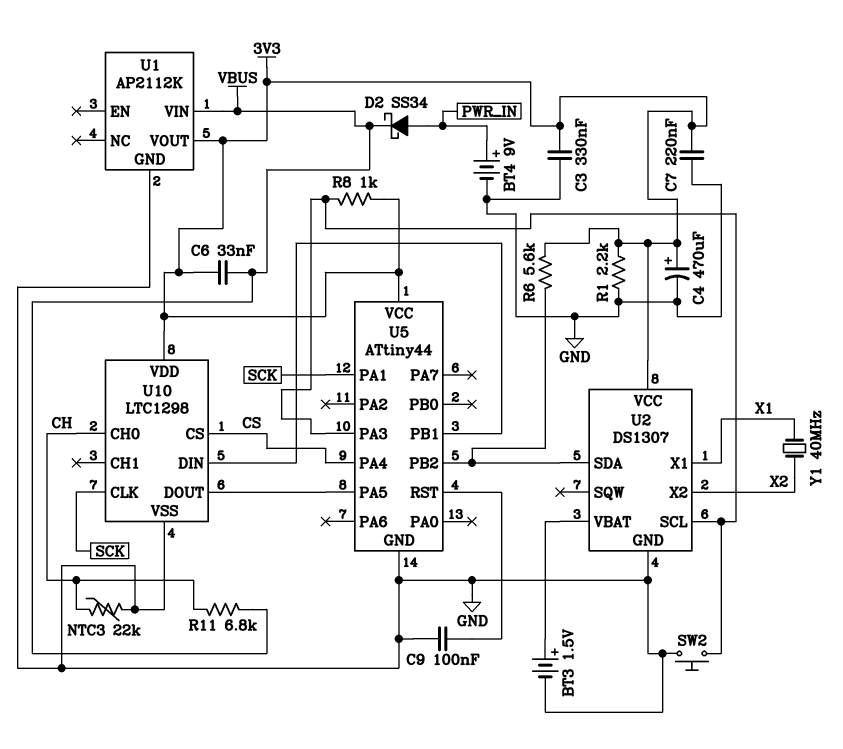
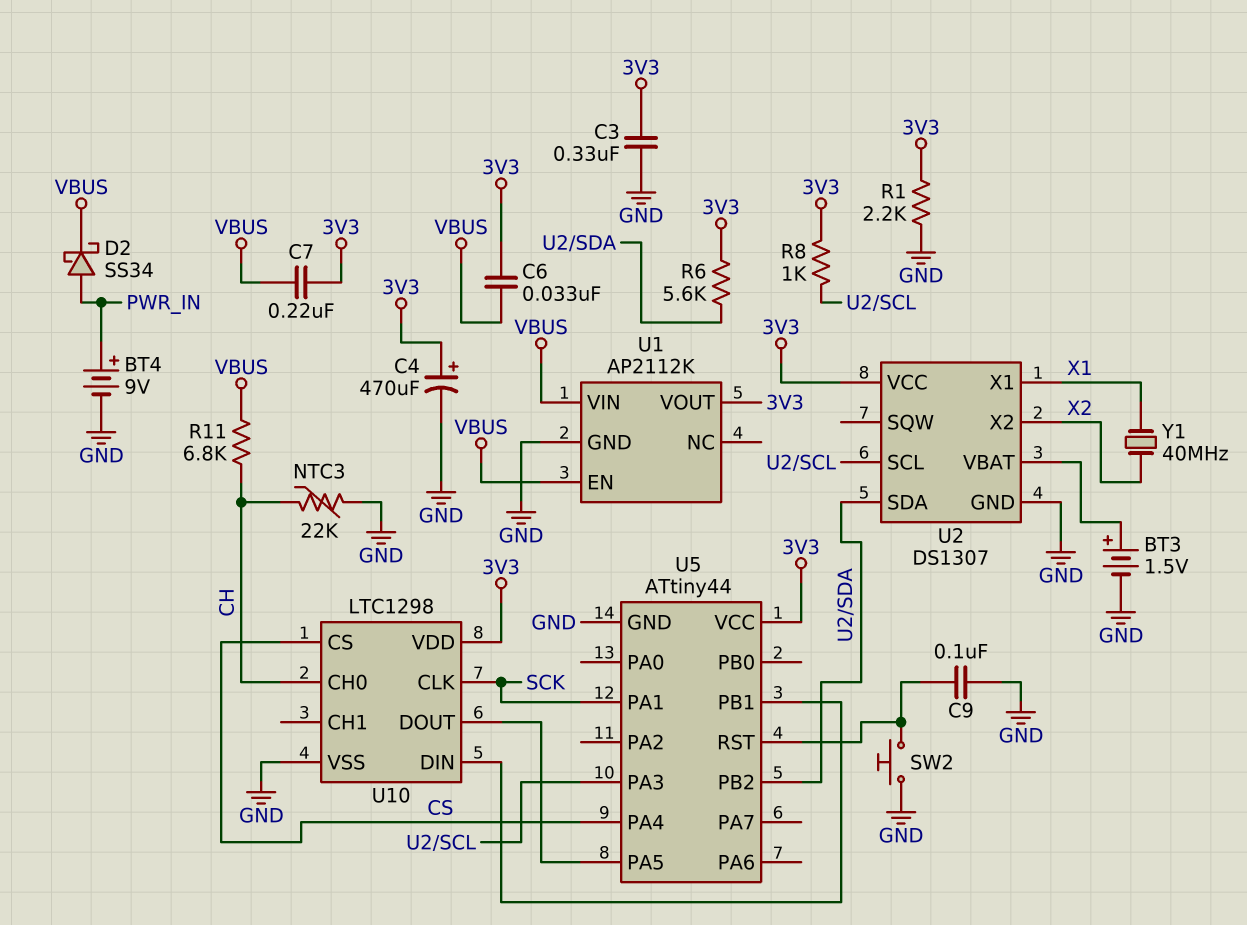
C7: 220nF (3V3, GND) -> 220nF (3V3, VBUS)
SW2: button (GND, U2/SCL) -> button (GND, U5/RST)
U1 pin EN: none -> VBUS

